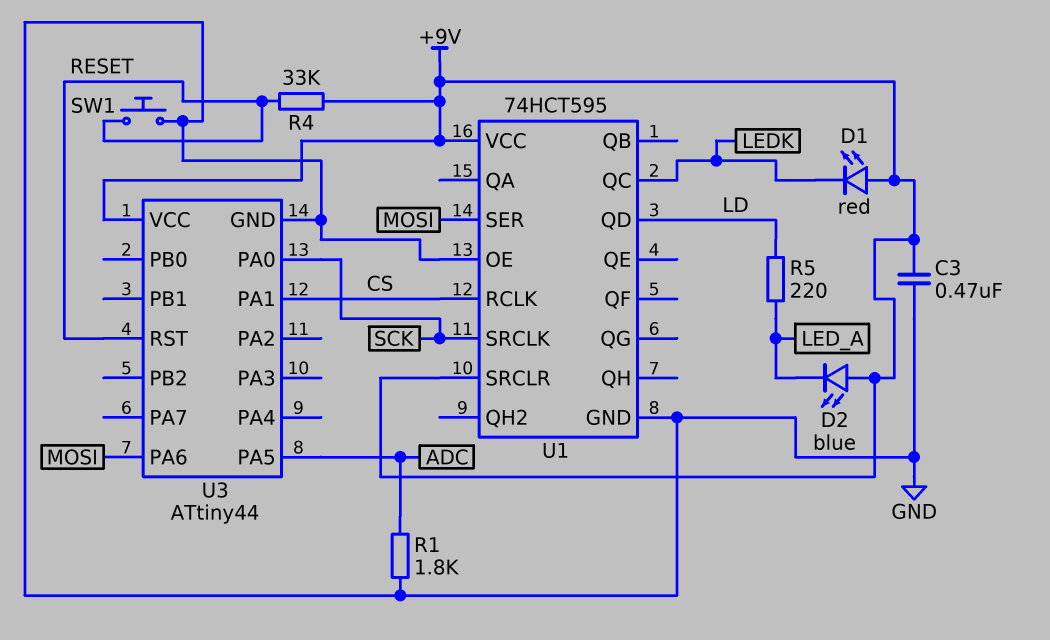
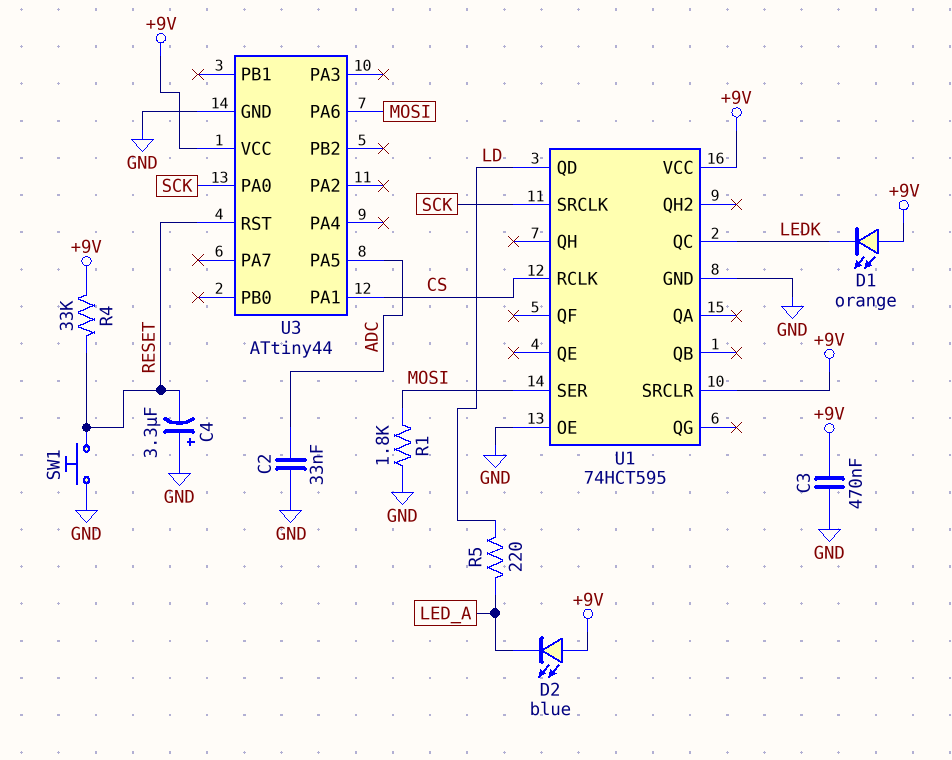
C2: none -> 33nF (ADC, GND)
C4: none -> 3.3uF (plus GND, minus RESET)
D1: LED red (A +9V, K LEDK) -> LED orange (A +9V, K LEDK)
R1: 1.8k (ADC, GND) -> 1.8k (GND, MOSI)

